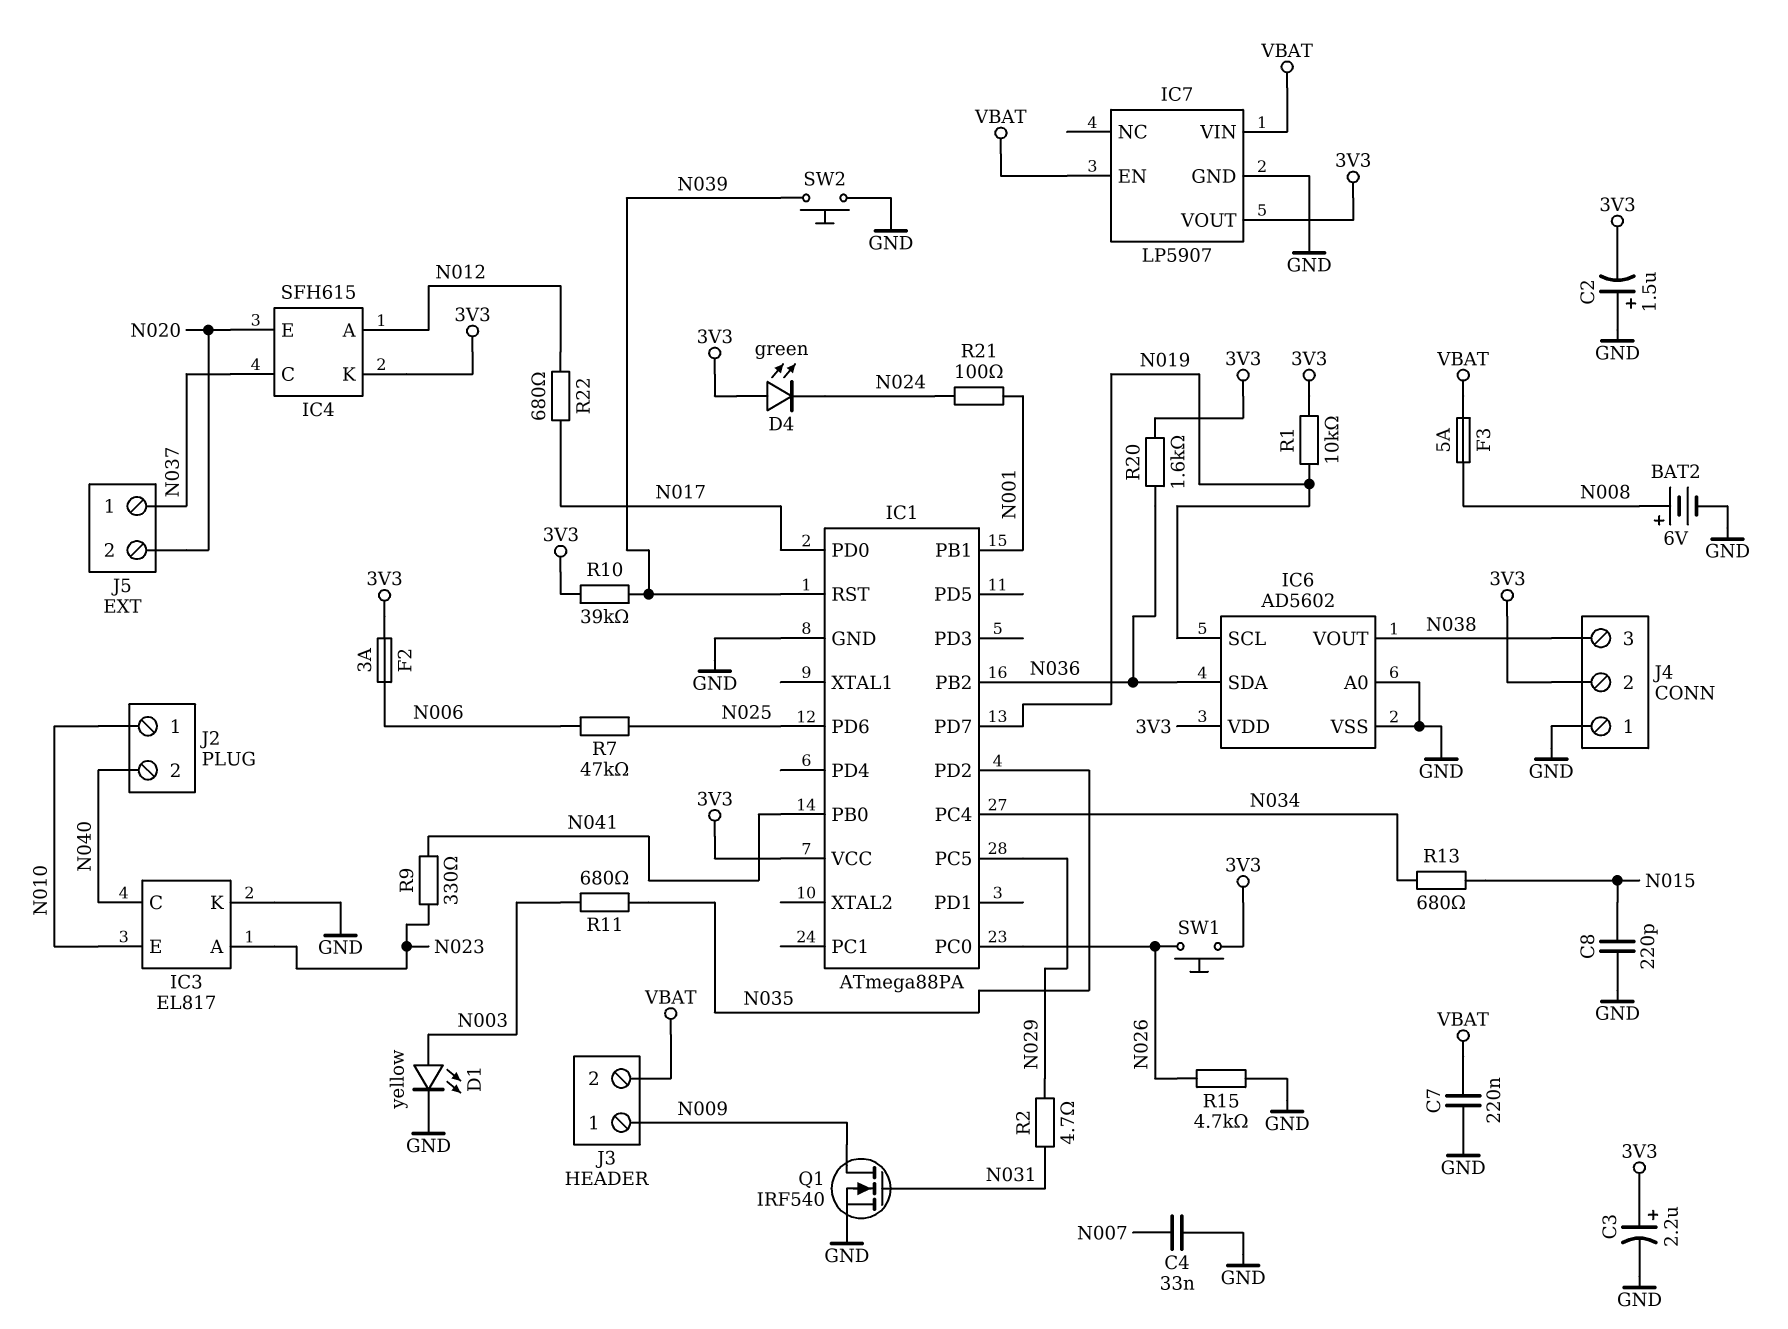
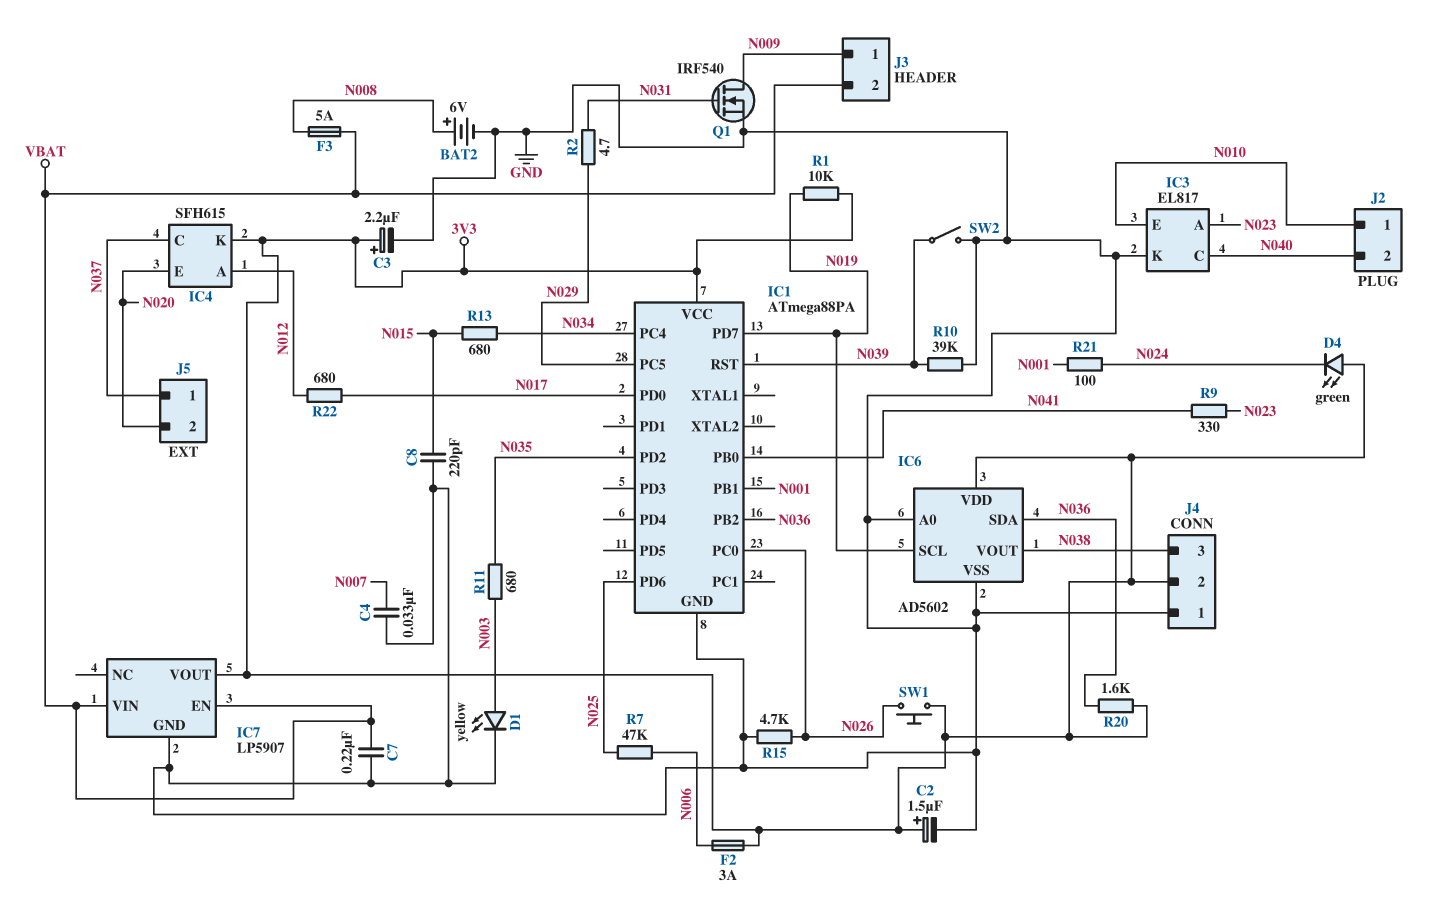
C2: 1.5uF (plus GND, minus 3V3) -> 1.5uF (plus 3V3, minus GND)
R10: 39k (3V3, N039) -> 39k (GND, N039)
SW2: button (GND, N039) -> switch (GND, N039)

